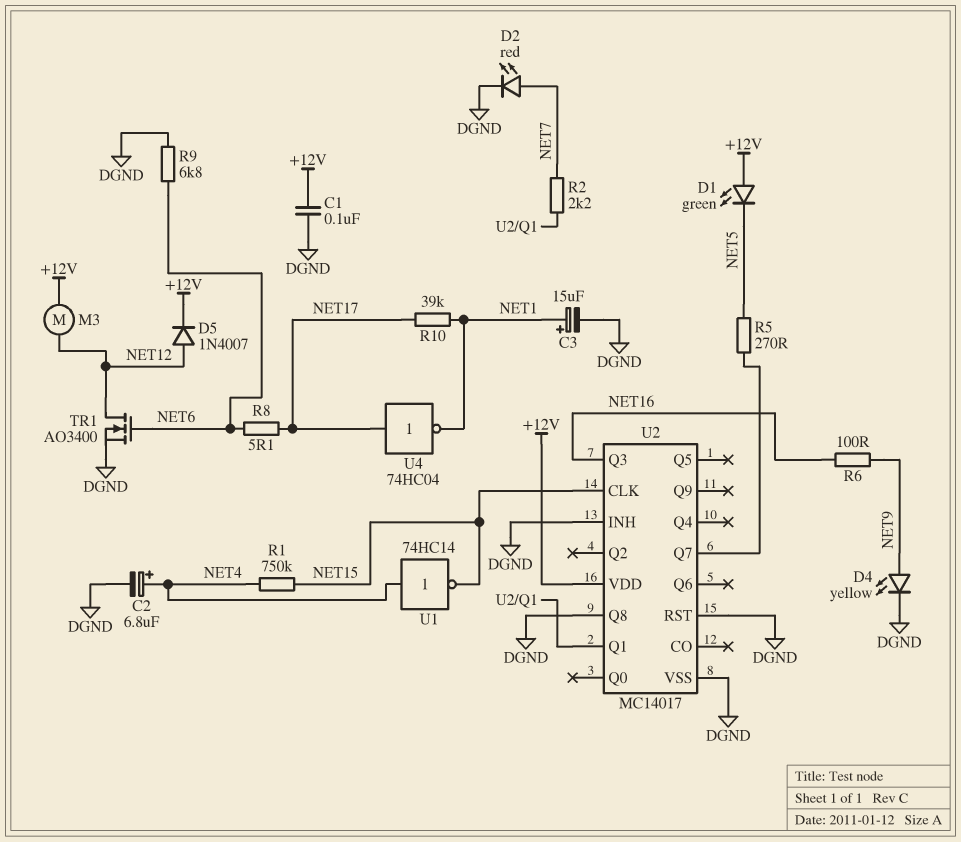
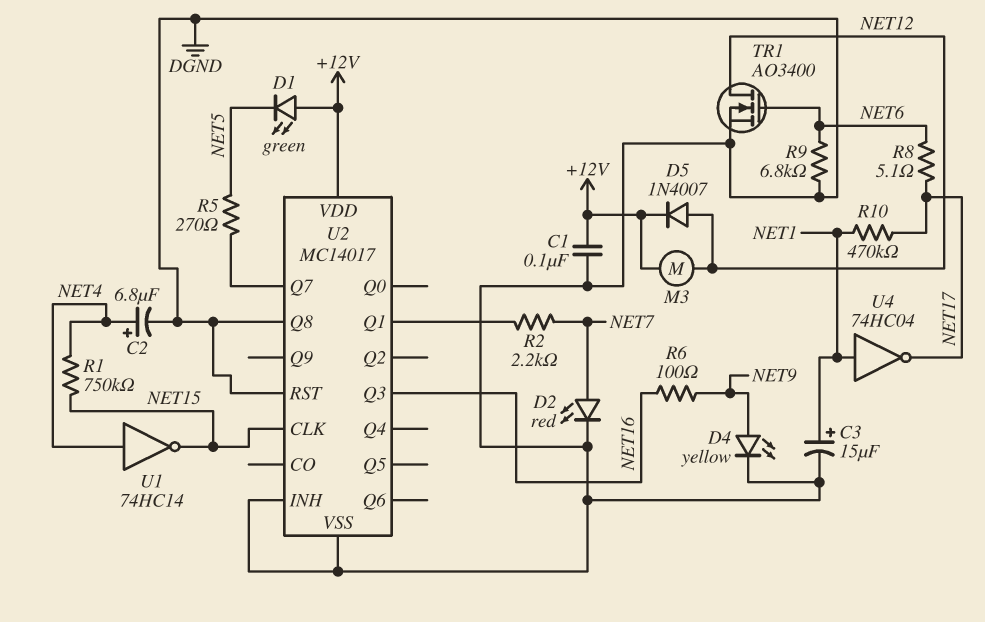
R10: 39k (NET1, NET17) -> 470k (NET1, NET17)
U4: NOT 74HC04 (in NET17, out NET1) -> NOT 74HC04 (in NET1, out NET17)

